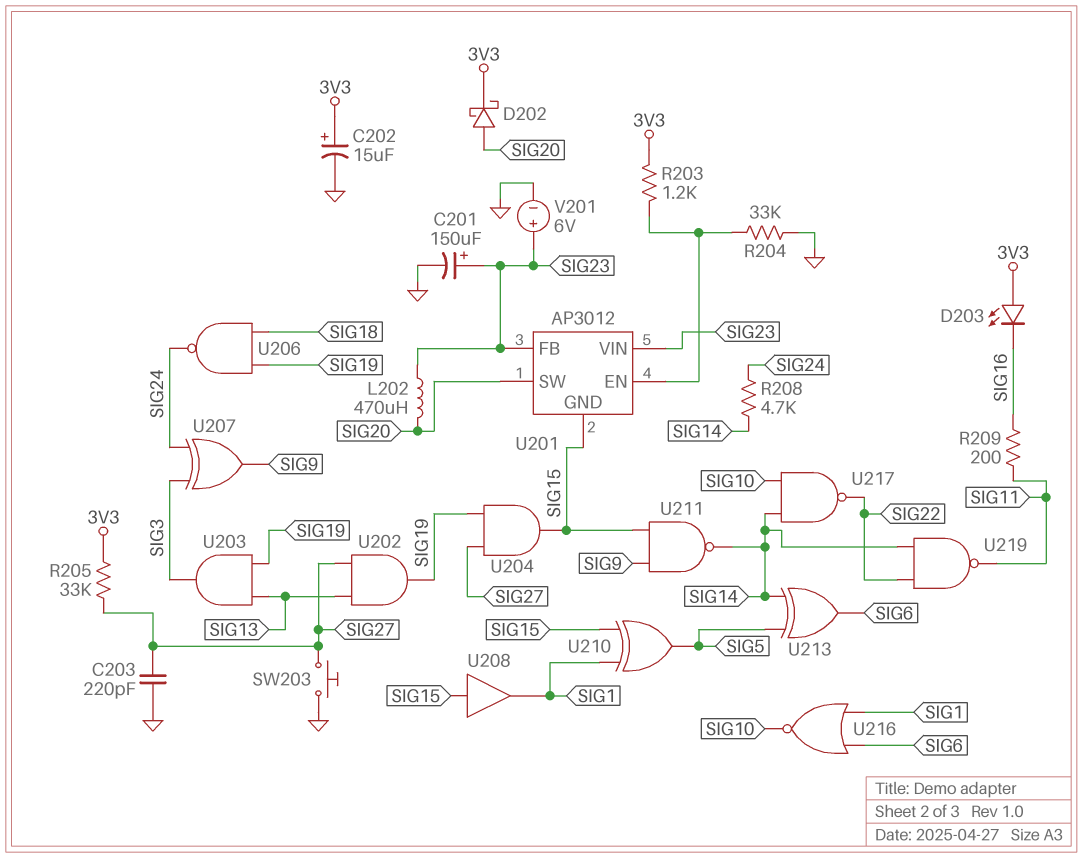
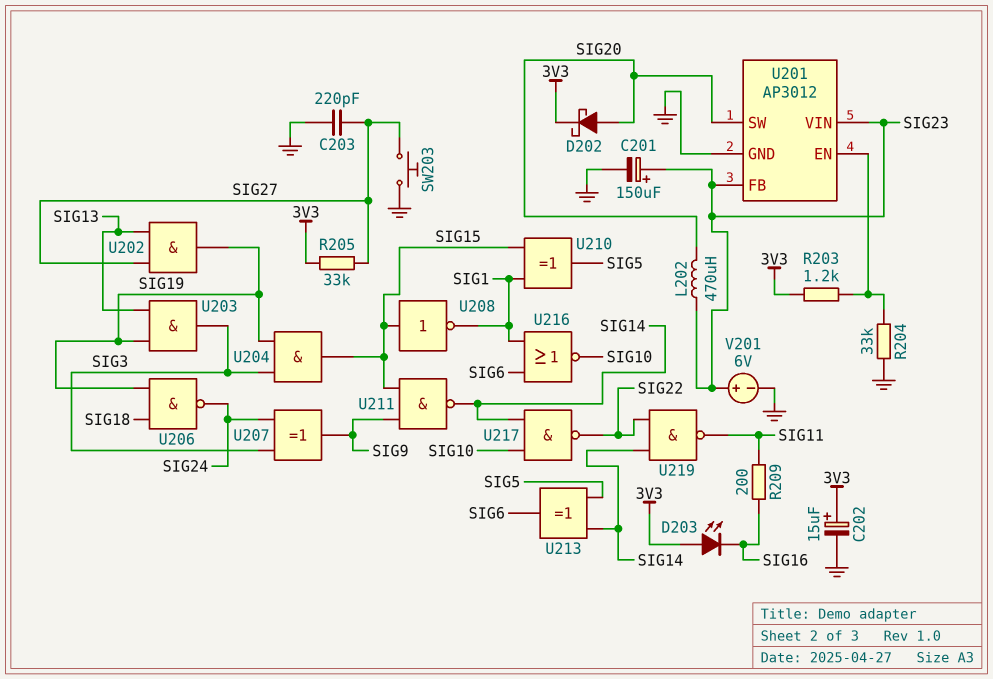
R208: 4.7k (SIG14, SIG24) -> none
U201 pin GND: SIG15 -> GND
U204: AND (in SIG19, in SIG27, out SIG15) -> AND (in SIG3, in SIG19, out SIG15)
U208: buffer (in SIG15, out SIG1) -> NOT (in SIG15, out SIG1)

